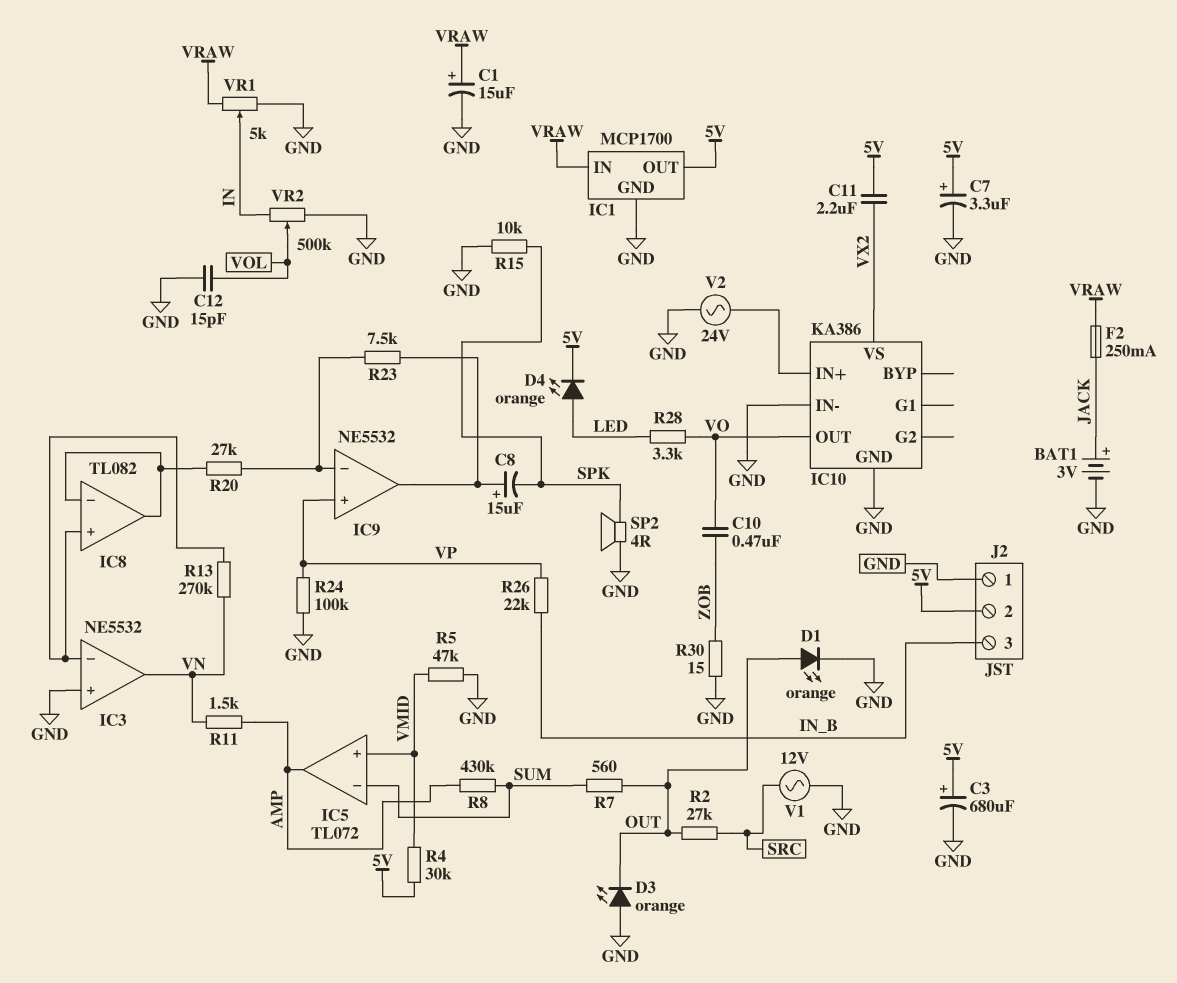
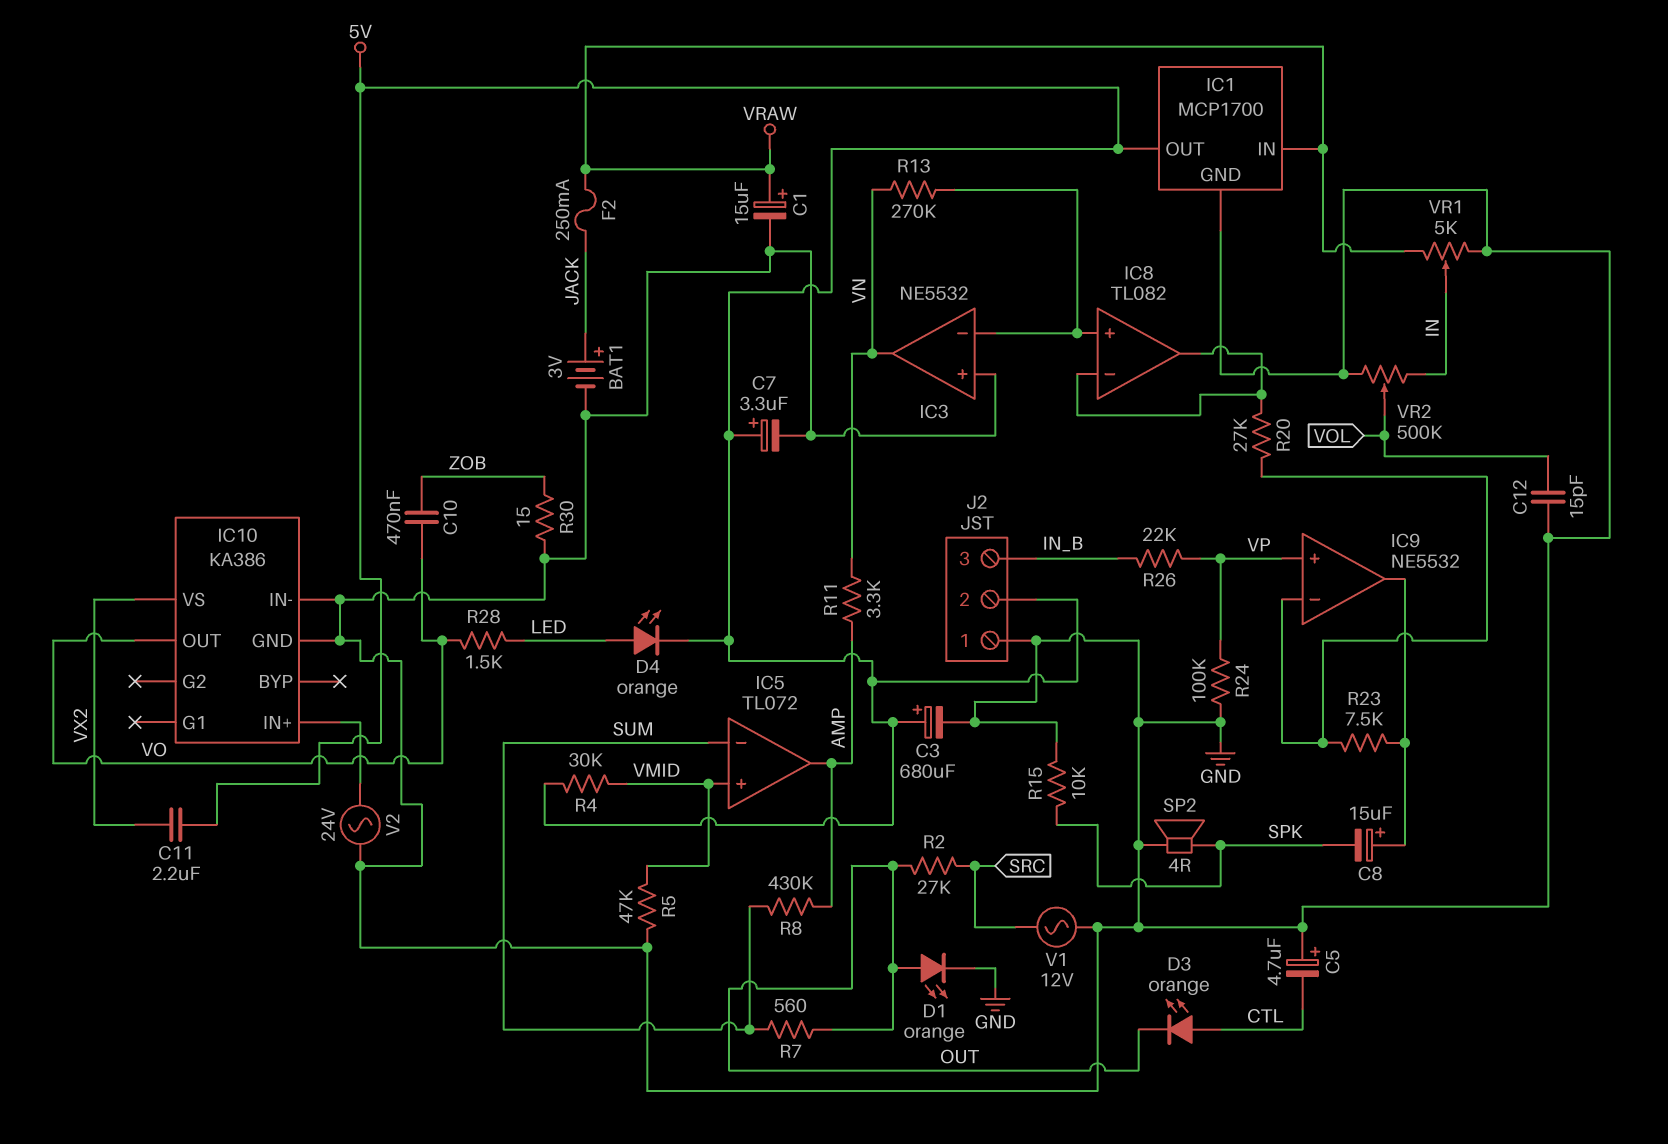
C5: none -> 4.7uF (plus GND, minus CTL)
D3: LED orange (A GND, K OUT) -> LED orange (A CTL, K OUT)
R11: 1.5k (AMP, VN) -> 3.3k (AMP, VN)
R28: 3.3k (LED, VO) -> 1.5k (LED, VO)

